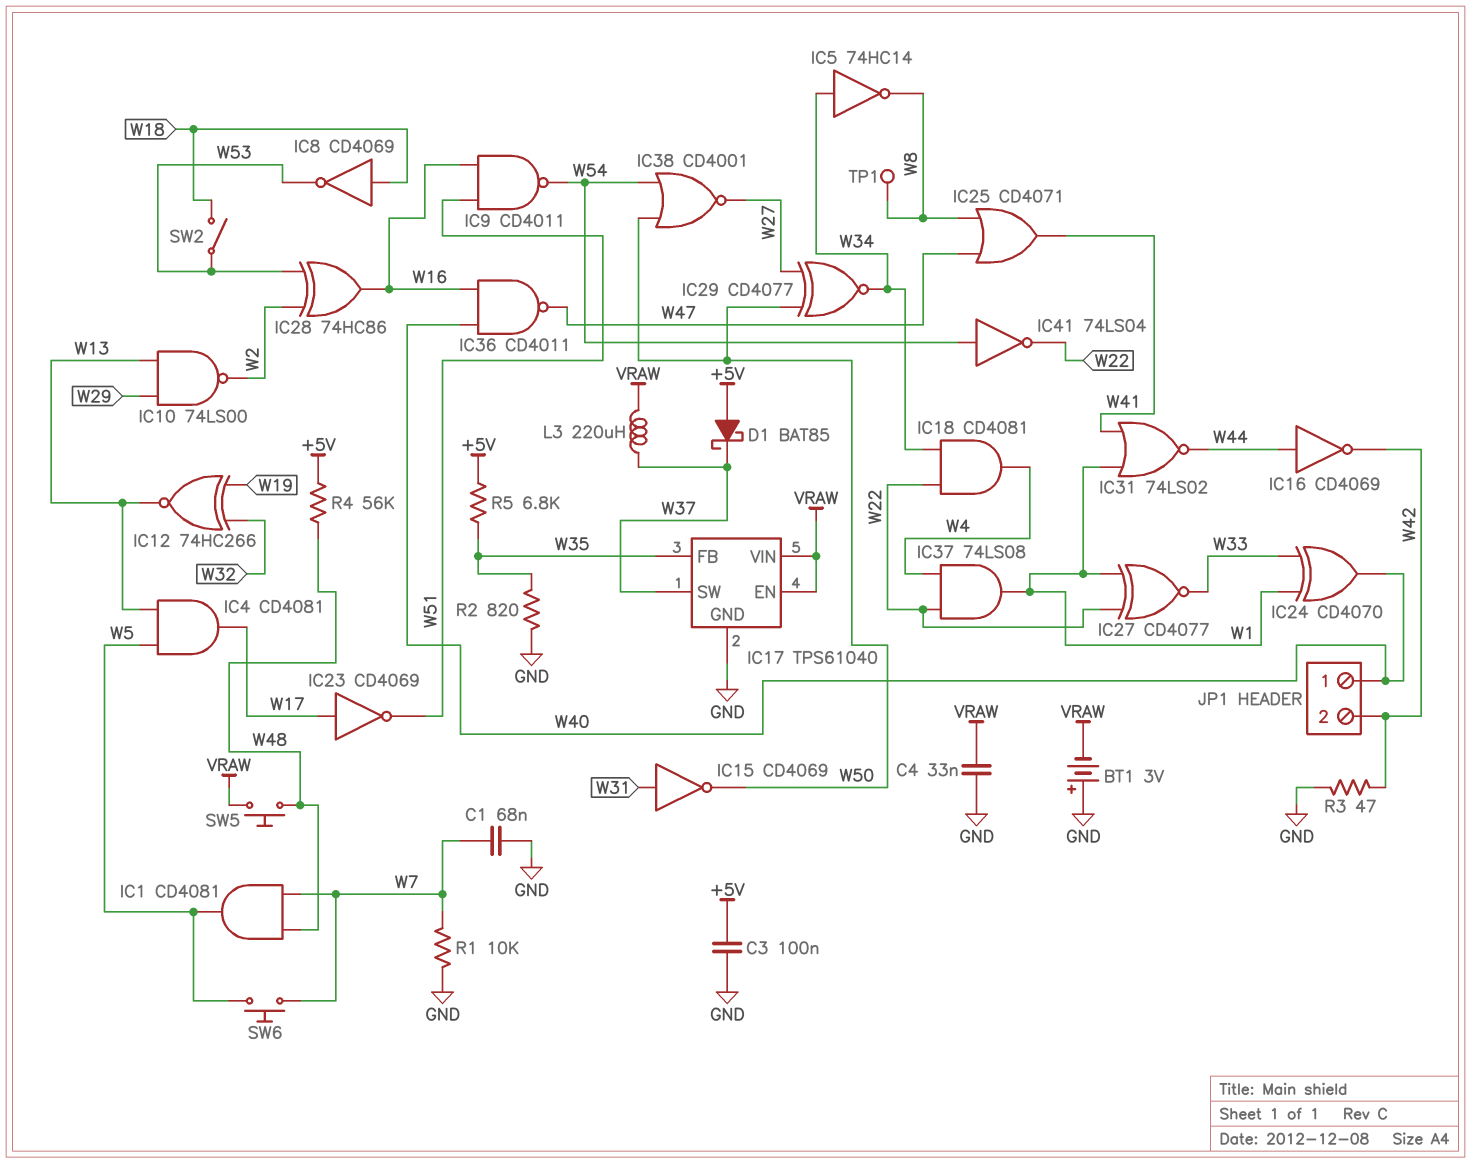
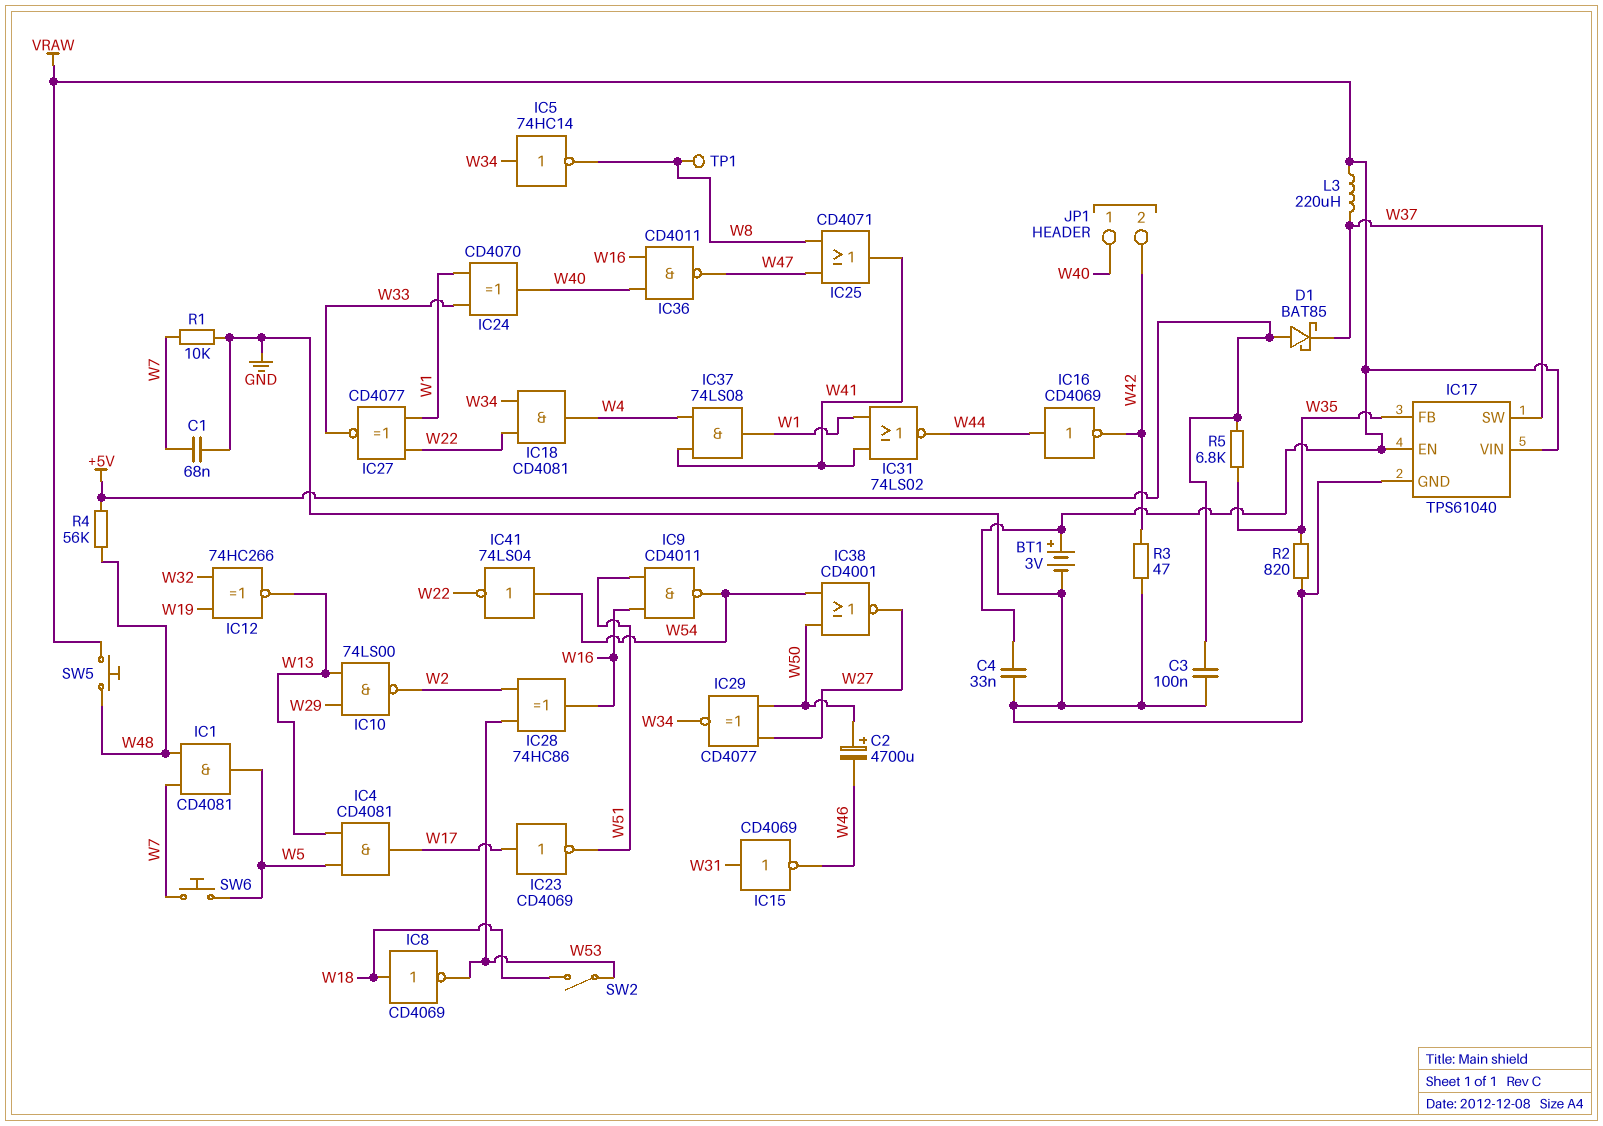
BT1: 3V (plus GND, minus VRAW) -> 3V (plus VRAW, minus GND)
C2: none -> 4700uF (plus W50, minus W46)
IC15: NOT CD4069 (in W31, out W50) -> NOT CD4069 (in W31, out W46)
IC37: AND 74LS08 (in W4, in W22, out W1) -> AND 74LS08 (in W4, in W41, out W1)

